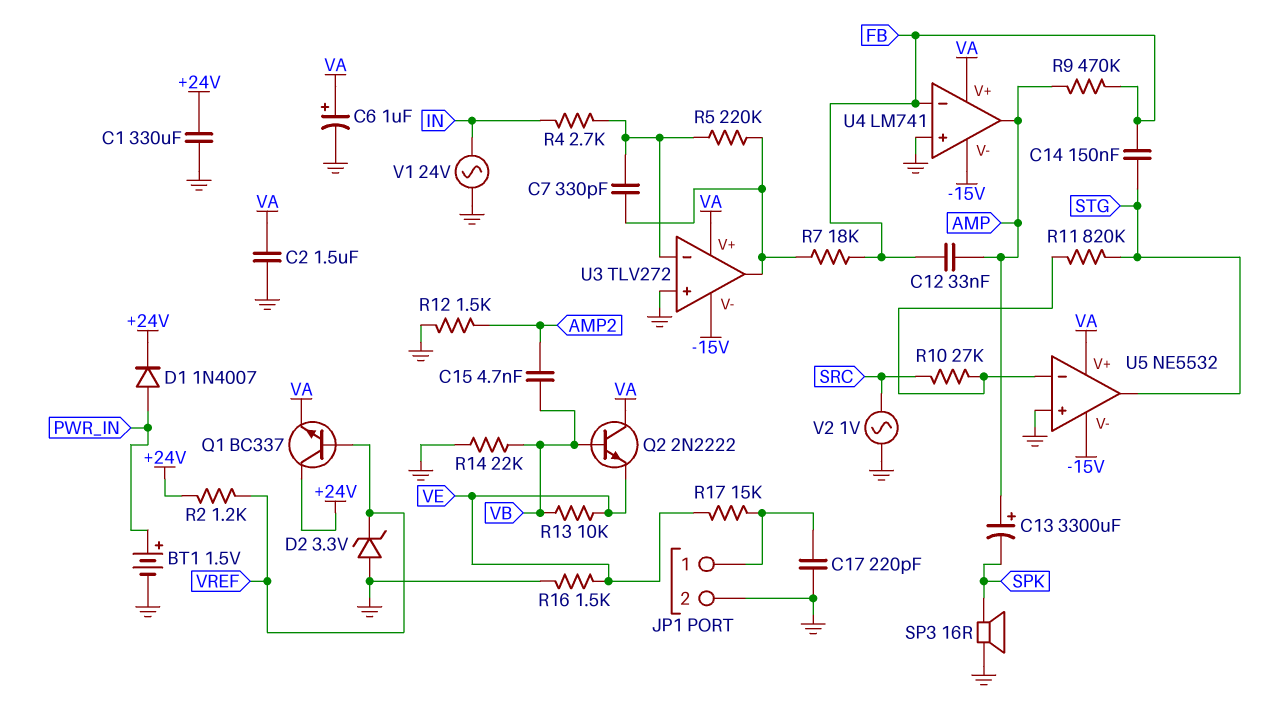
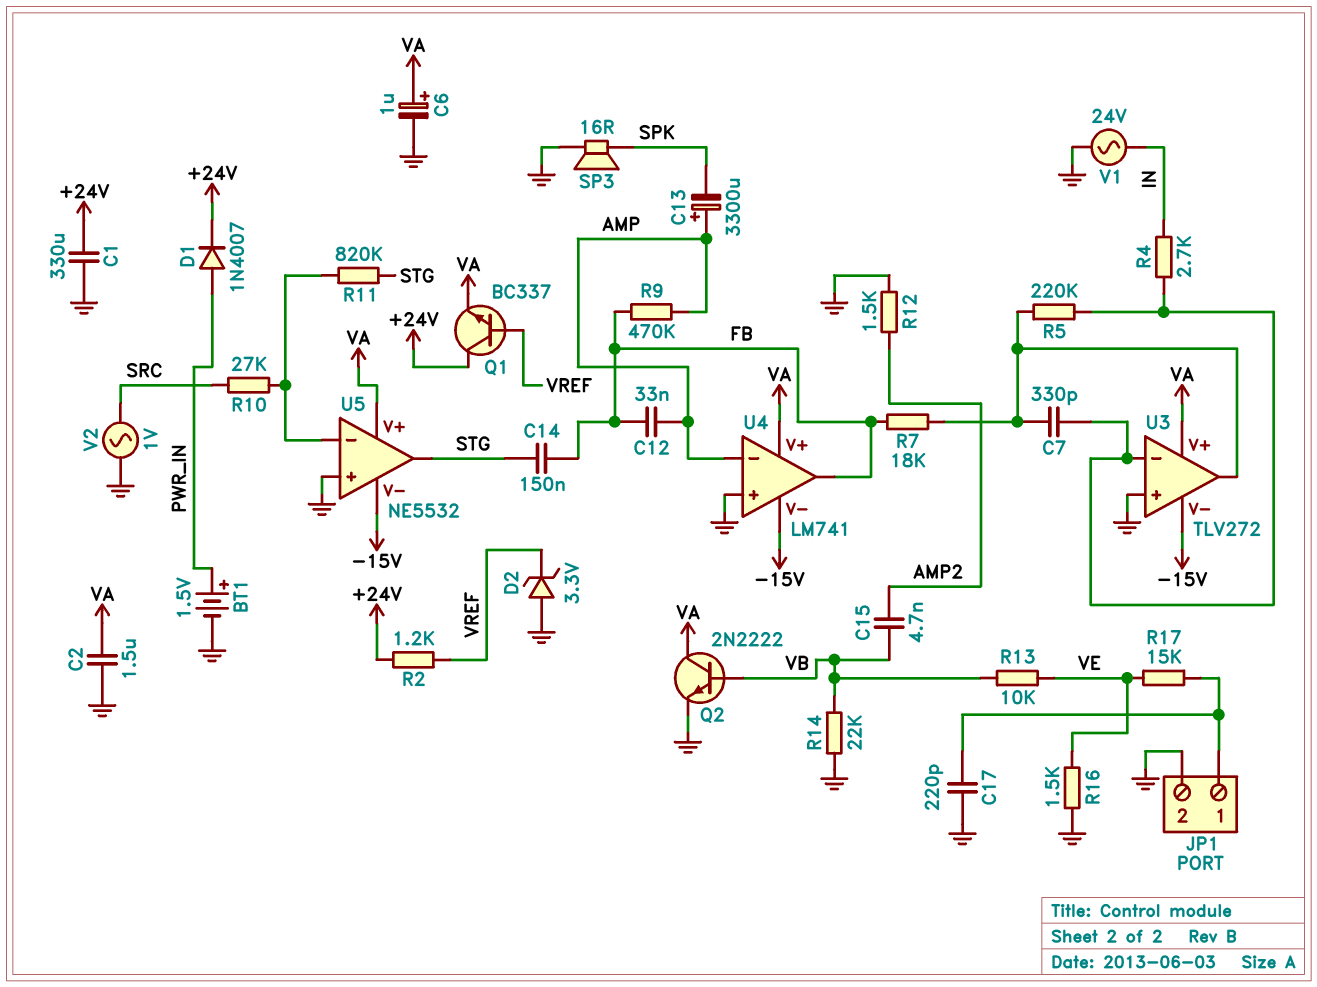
Q2: NPN 2N2222 (B VB, C VA, E VE) -> NPN 2N2222 (B VB, C VA, E GND)
U4 pin in-: FB -> AMP
U4 pin out: AMP -> FB

